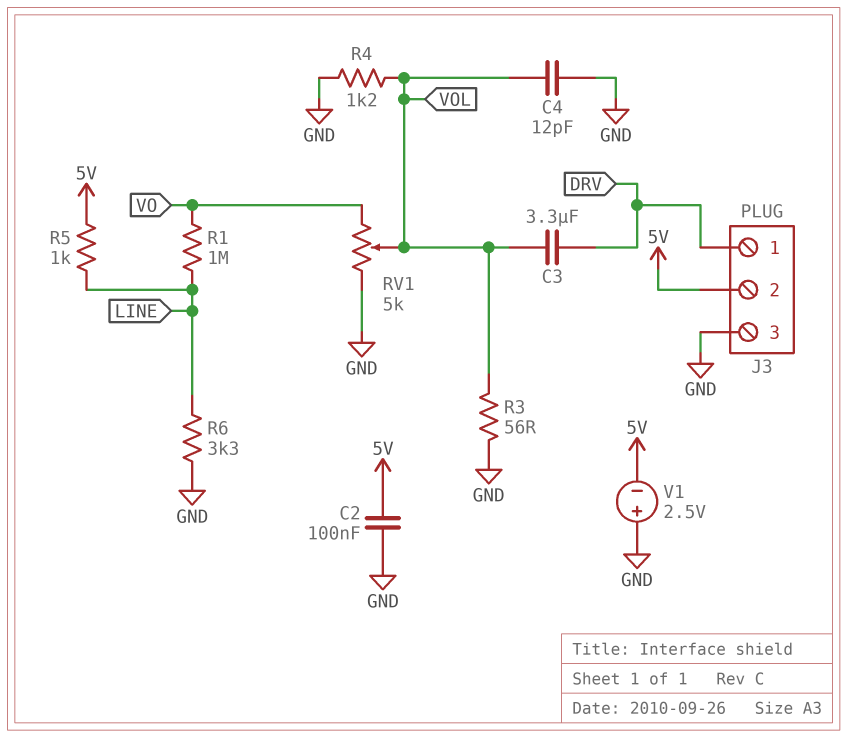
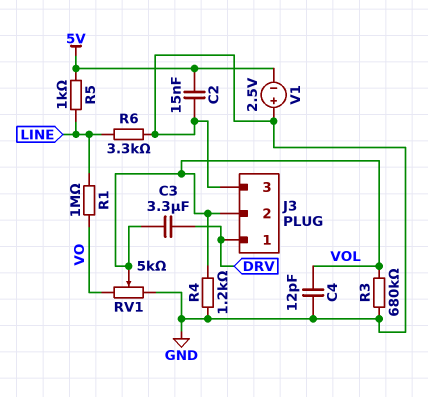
C2: 100nF (5V, GND) -> 15nF (5V, GND)
J3 pin 2: 5V -> VOL
R3: 56 (GND, VOL) -> 680k (GND, VOL)

